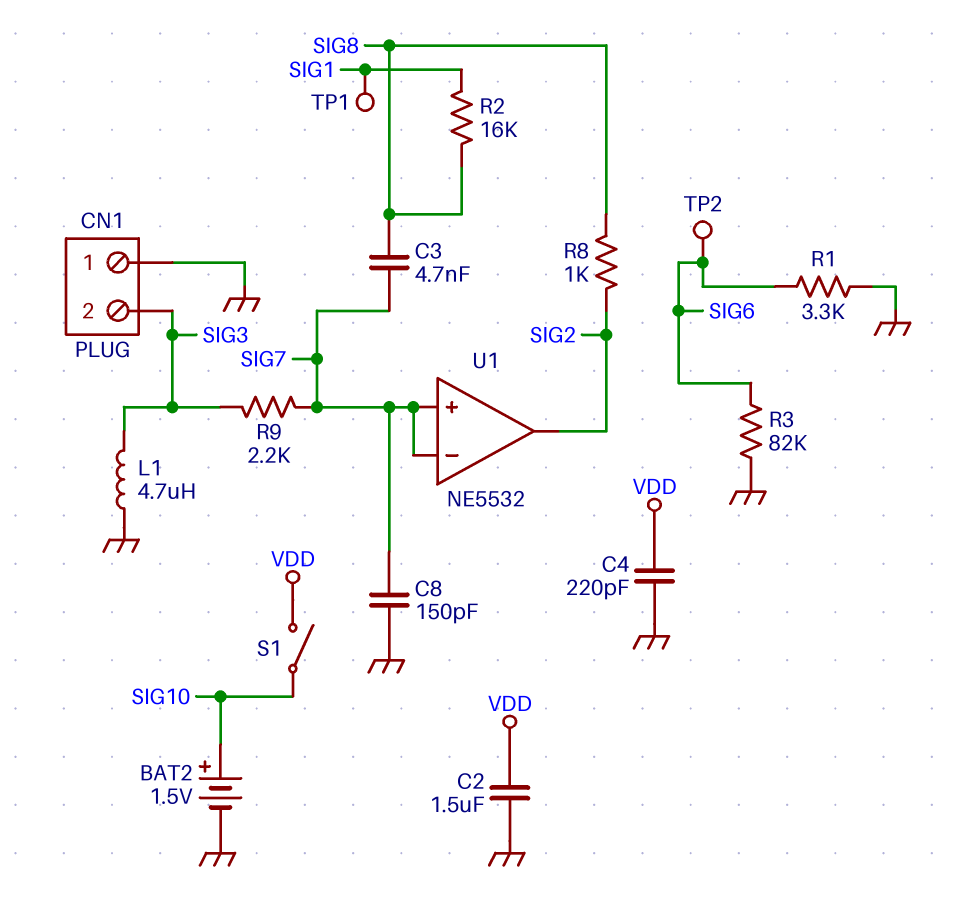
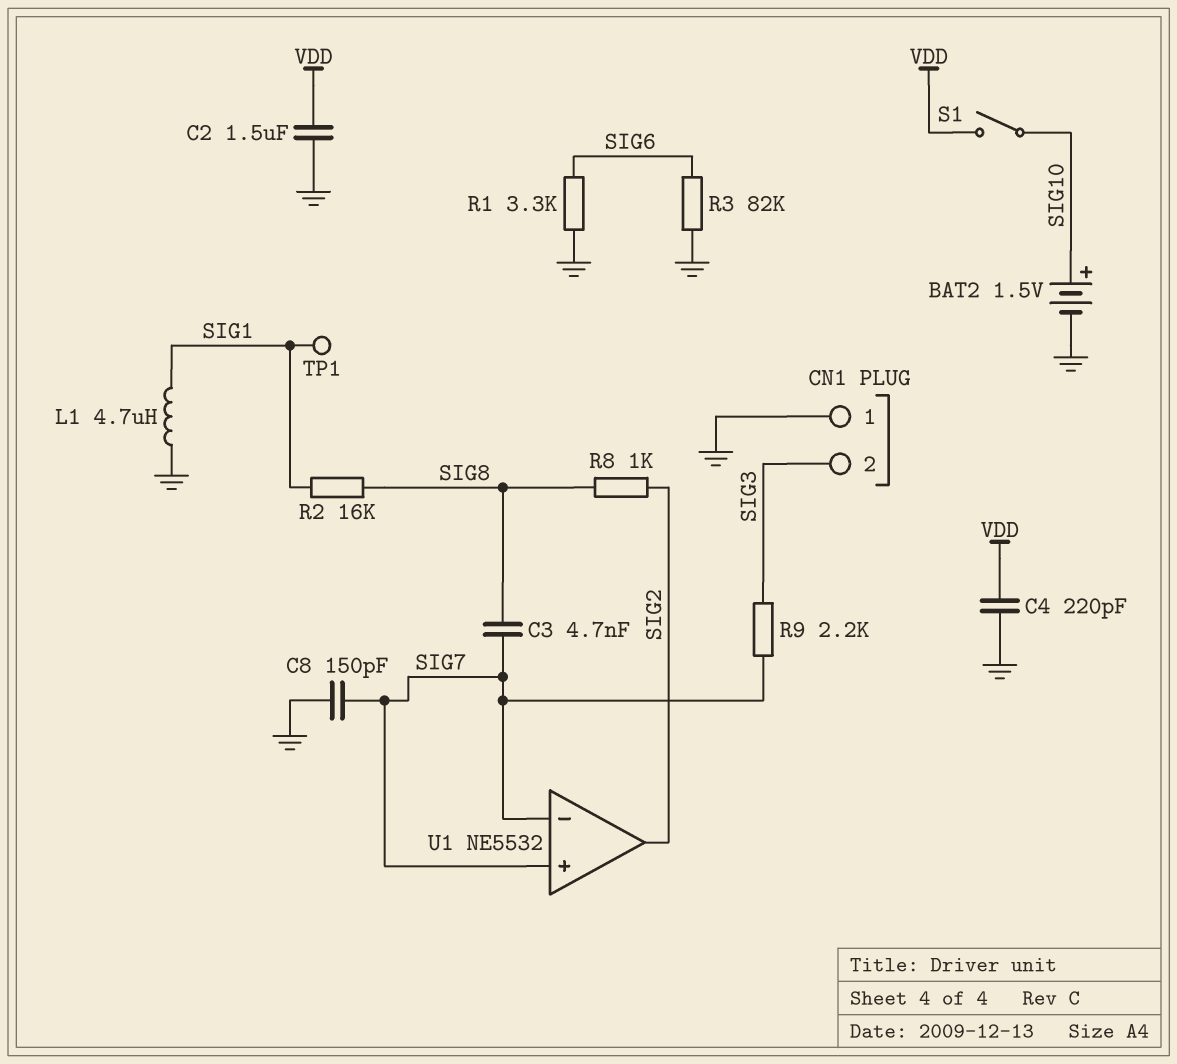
L1: 4.7uH (GND, SIG3) -> 4.7uH (GND, SIG1)
TP2: test point (SIG6) -> none

